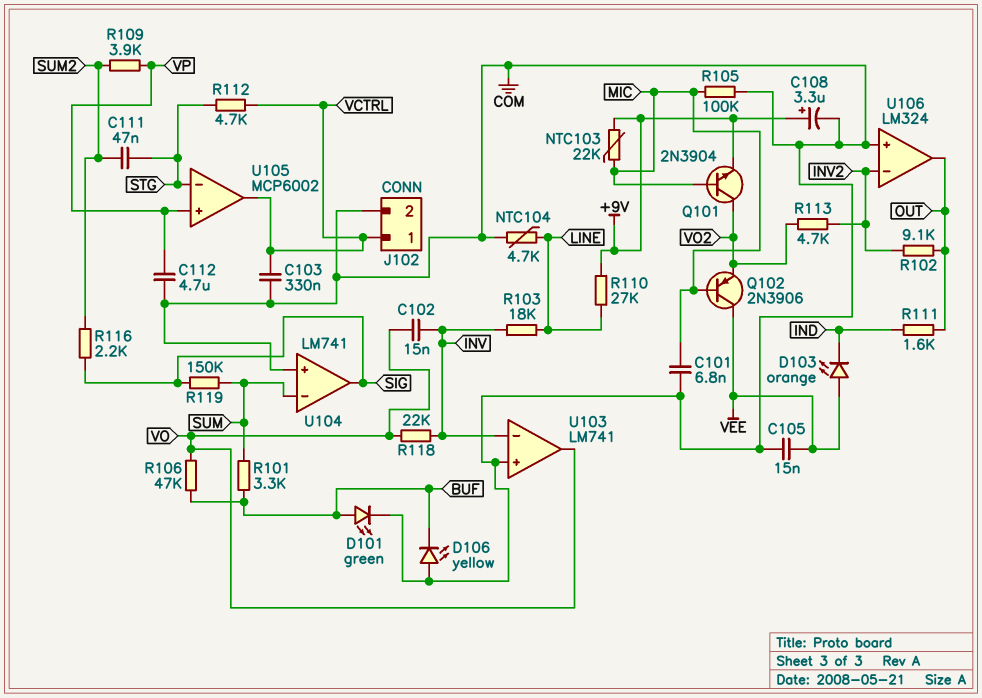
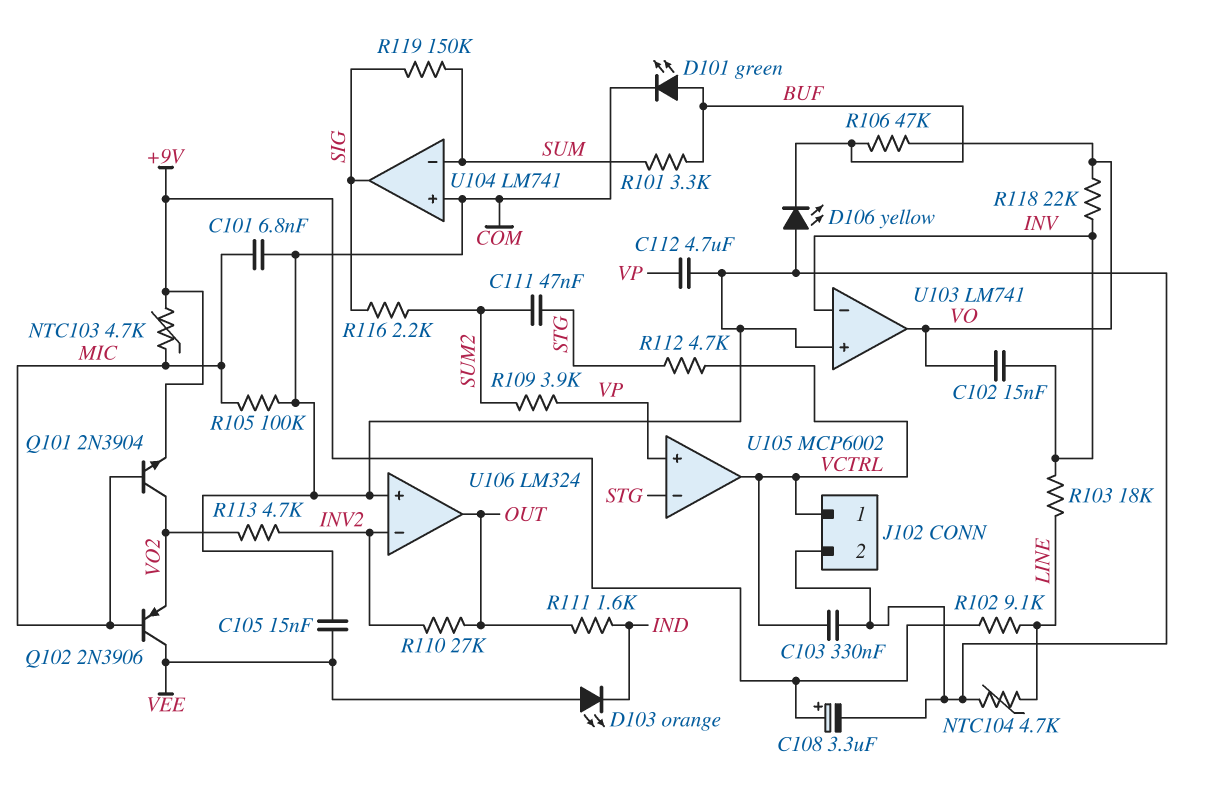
NTC103: 22k (+9V, MIC) -> 4.7k (+9V, MIC)
R102: 9.1k (INV2, OUT) -> 9.1k (+9V, LINE)
R110: 27k (+9V, LINE) -> 27k (INV2, OUT)

